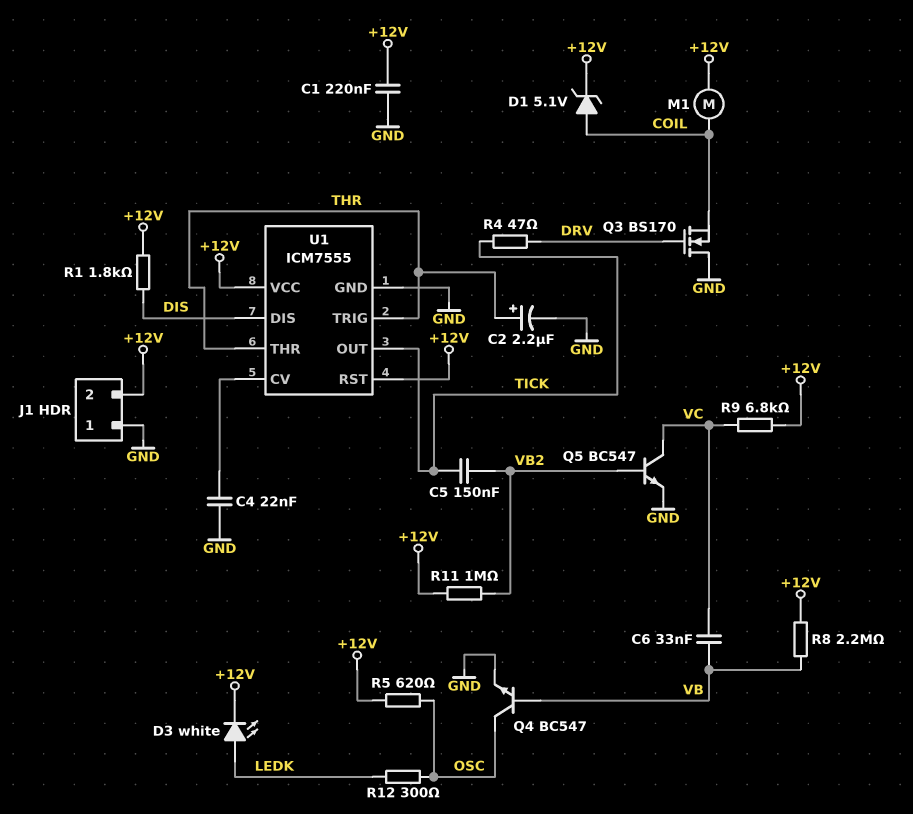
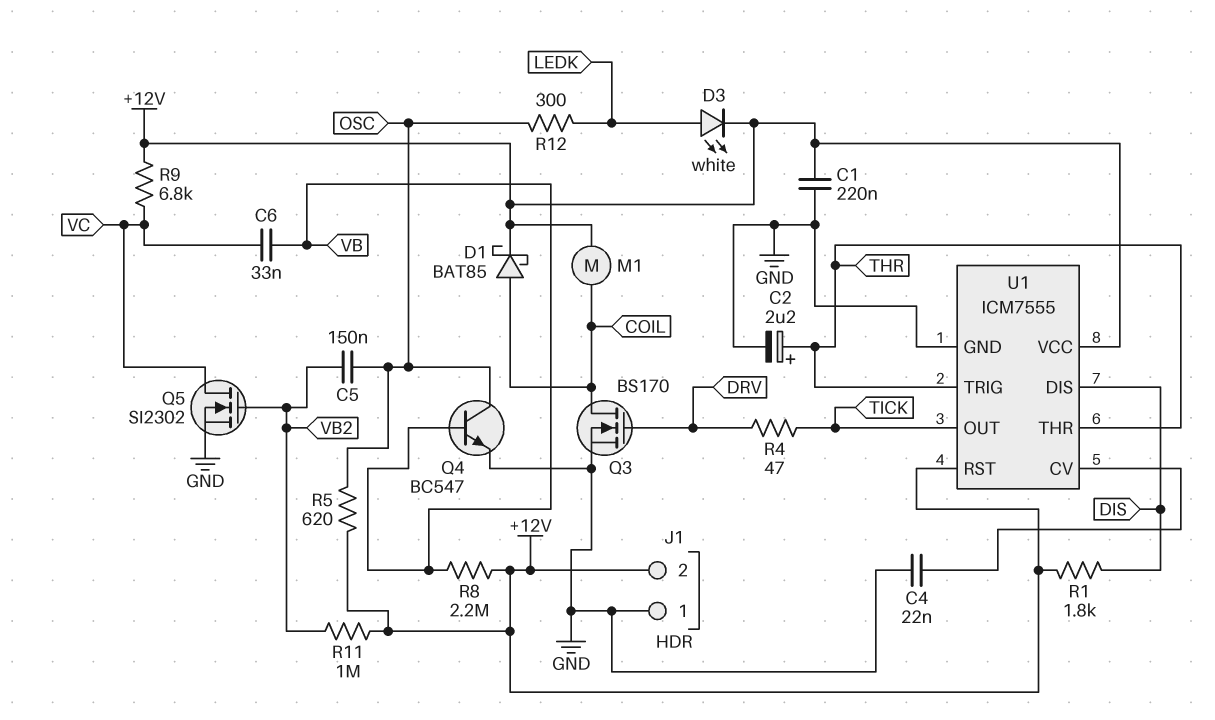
C5: 150nF (TICK, VB2) -> 150nF (OSC, VB2)
D1: zener 5.1V (A COIL, K +12V) -> schottky BAT85 (A COIL, K +12V)
Q3: NMOS BS170 (G DRV, D GND, S COIL) -> NMOS BS170 (G DRV, D COIL, S GND)
Q5: NPN BC547 (B VB2, C VC, E GND) -> NMOS SI2302 (G VB2, D VC, S GND)

